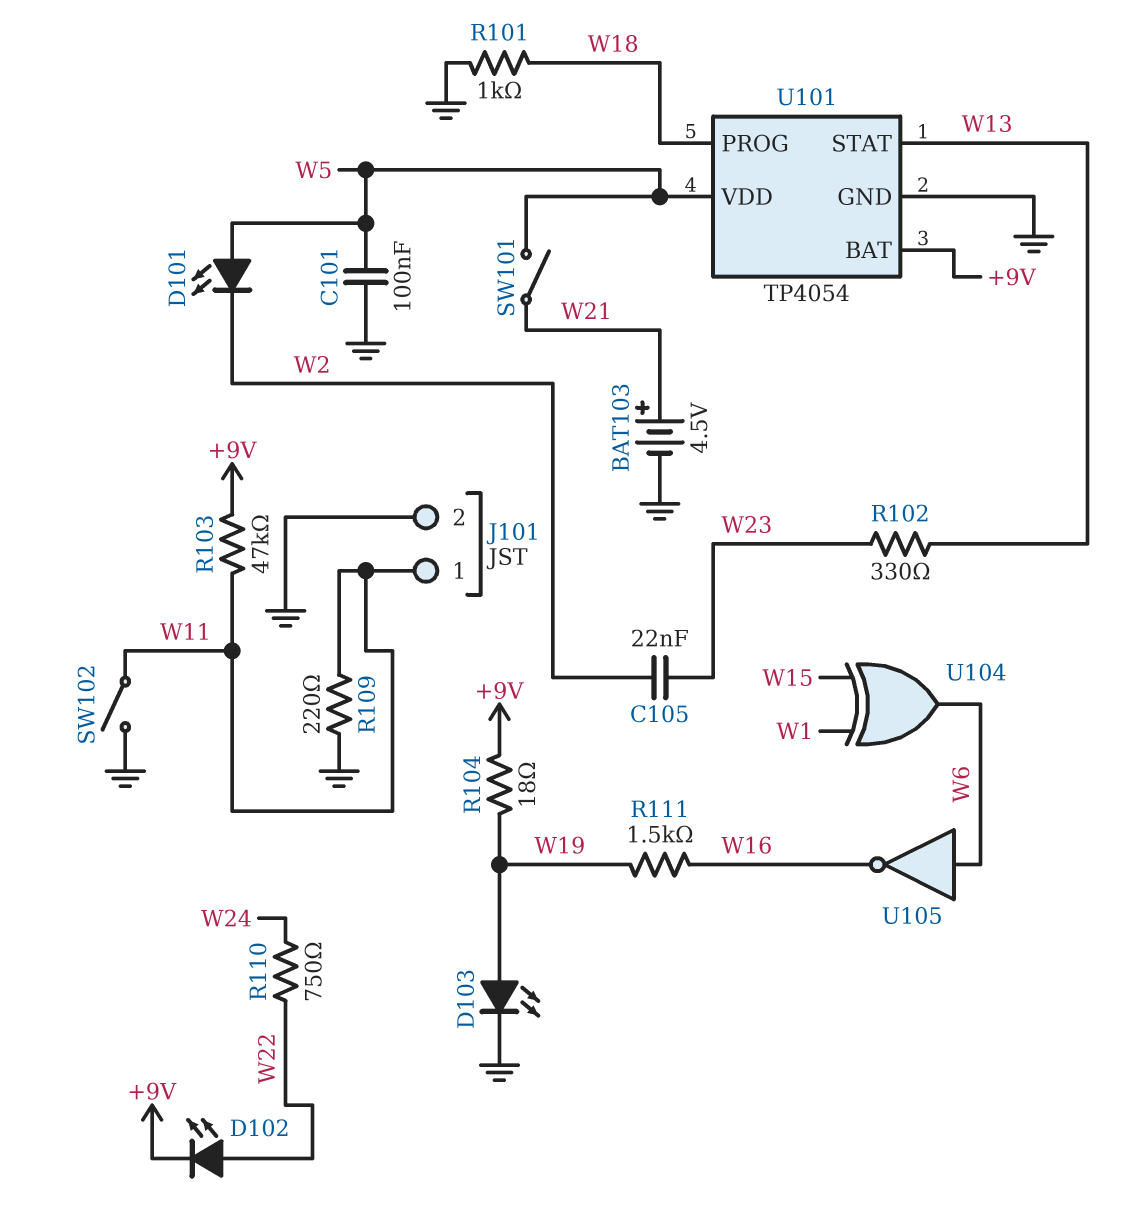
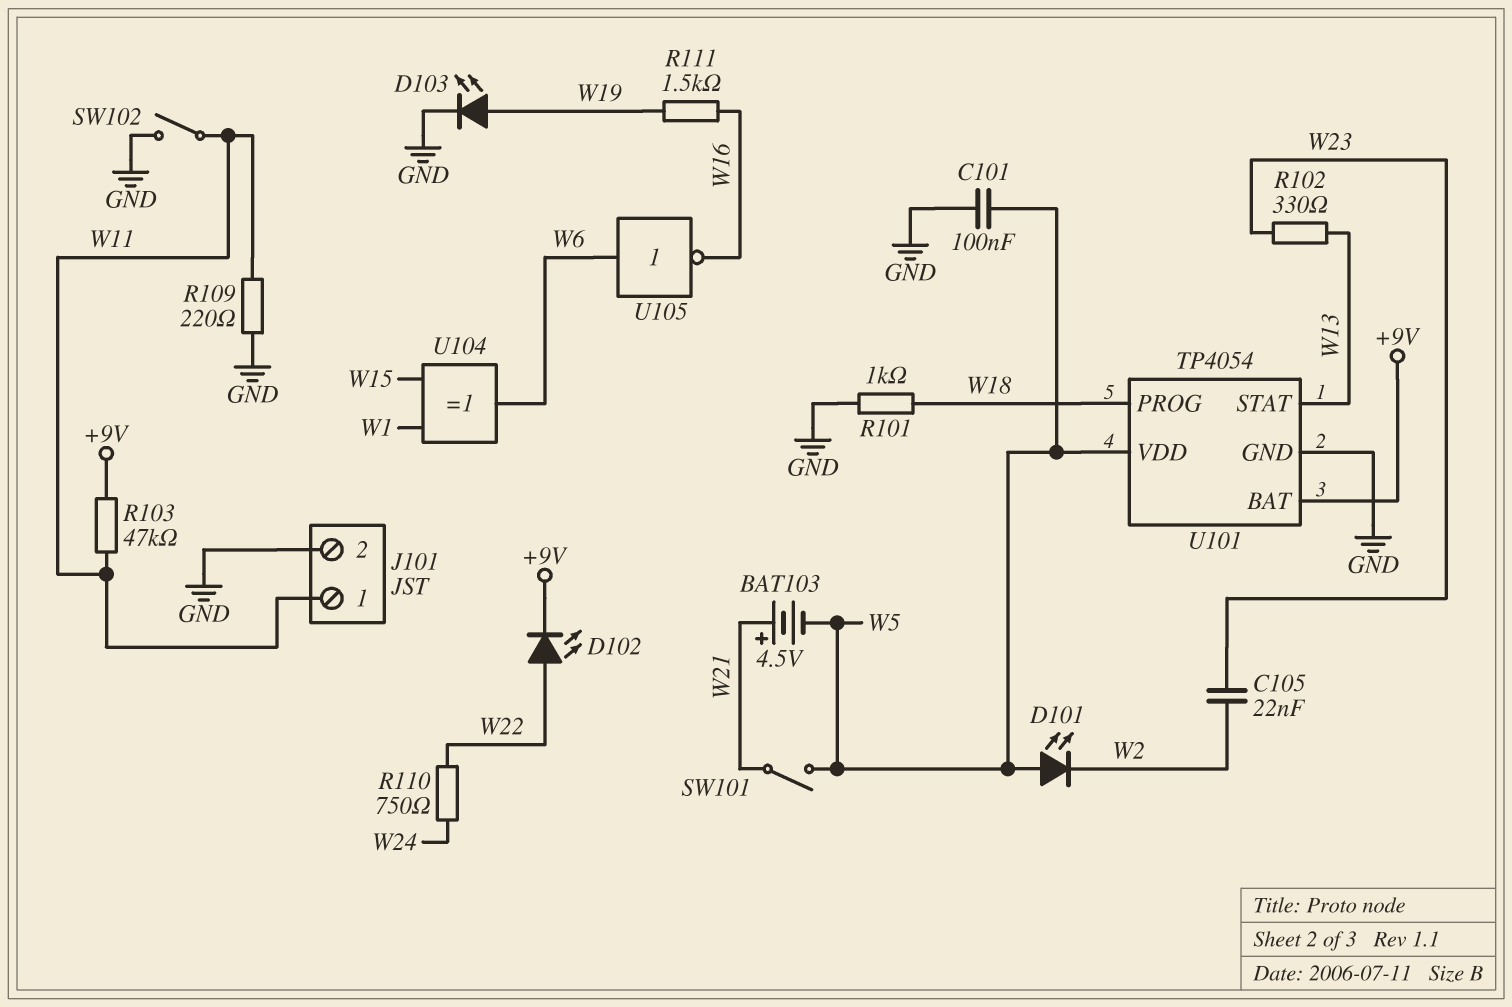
BAT103: 4.5V (plus W21, minus GND) -> 4.5V (plus W21, minus W5)
R104: 18 (+9V, W19) -> none

